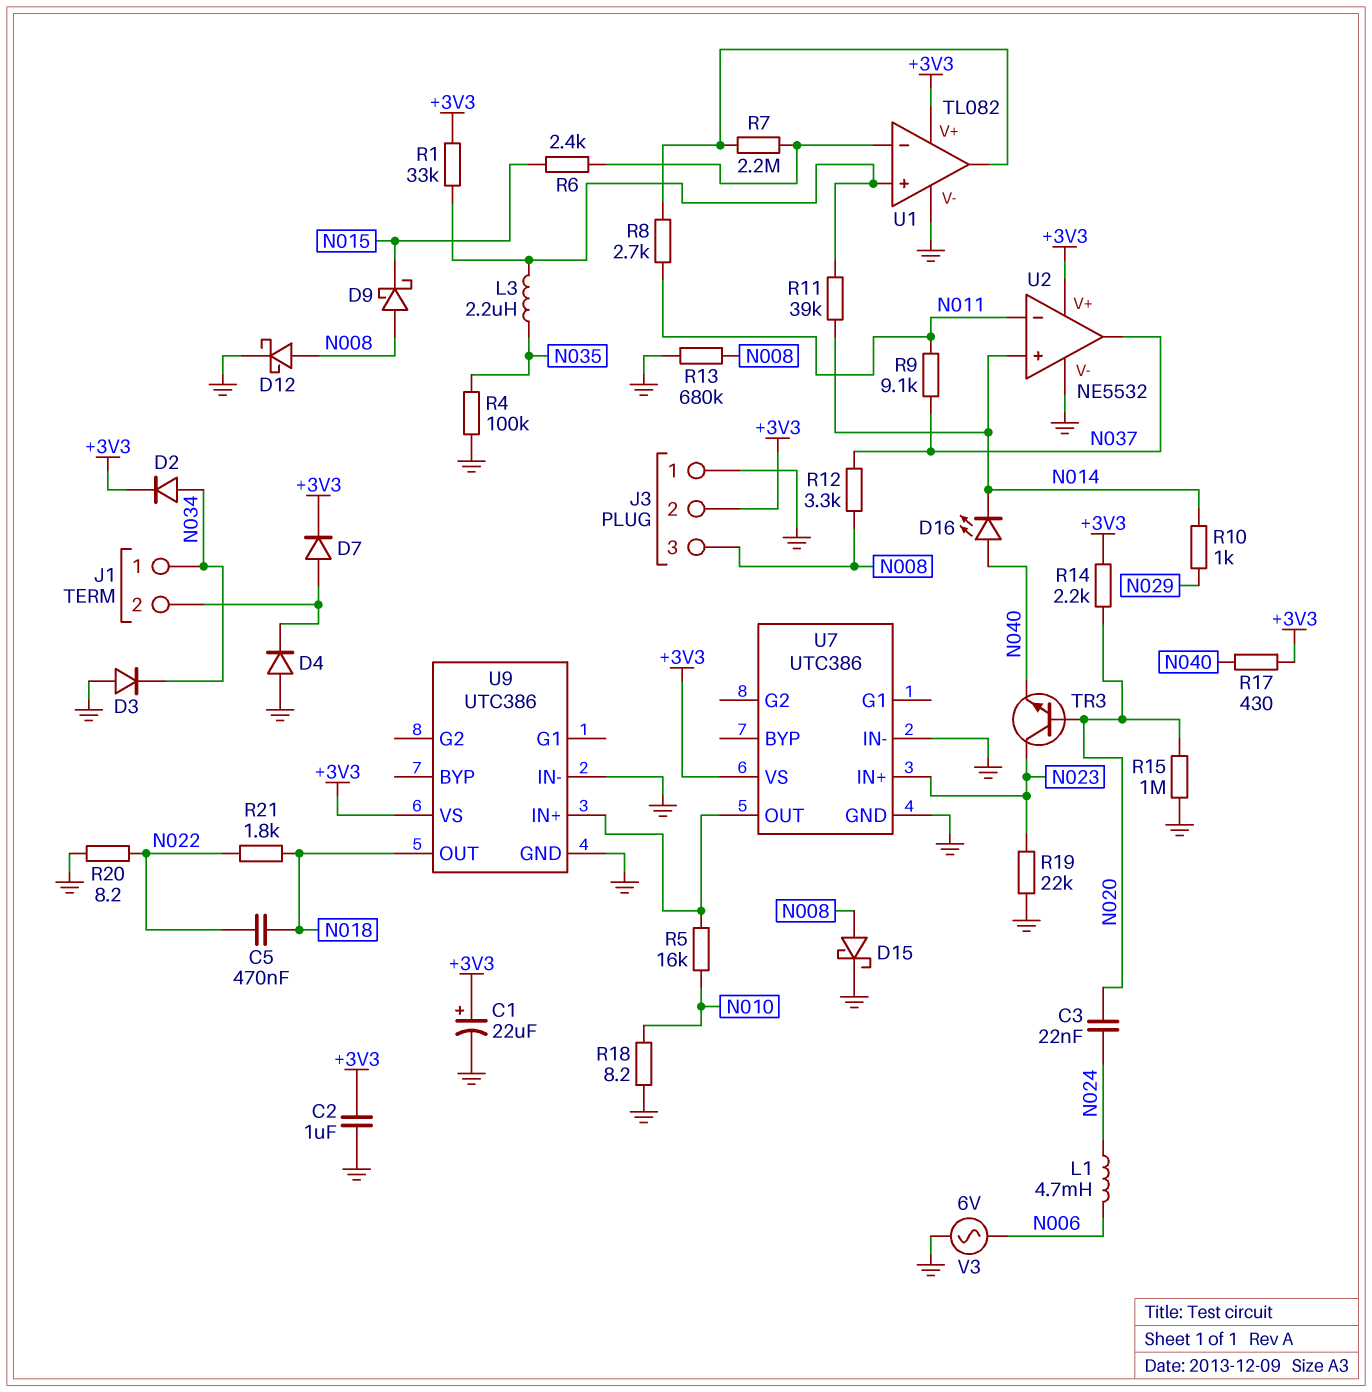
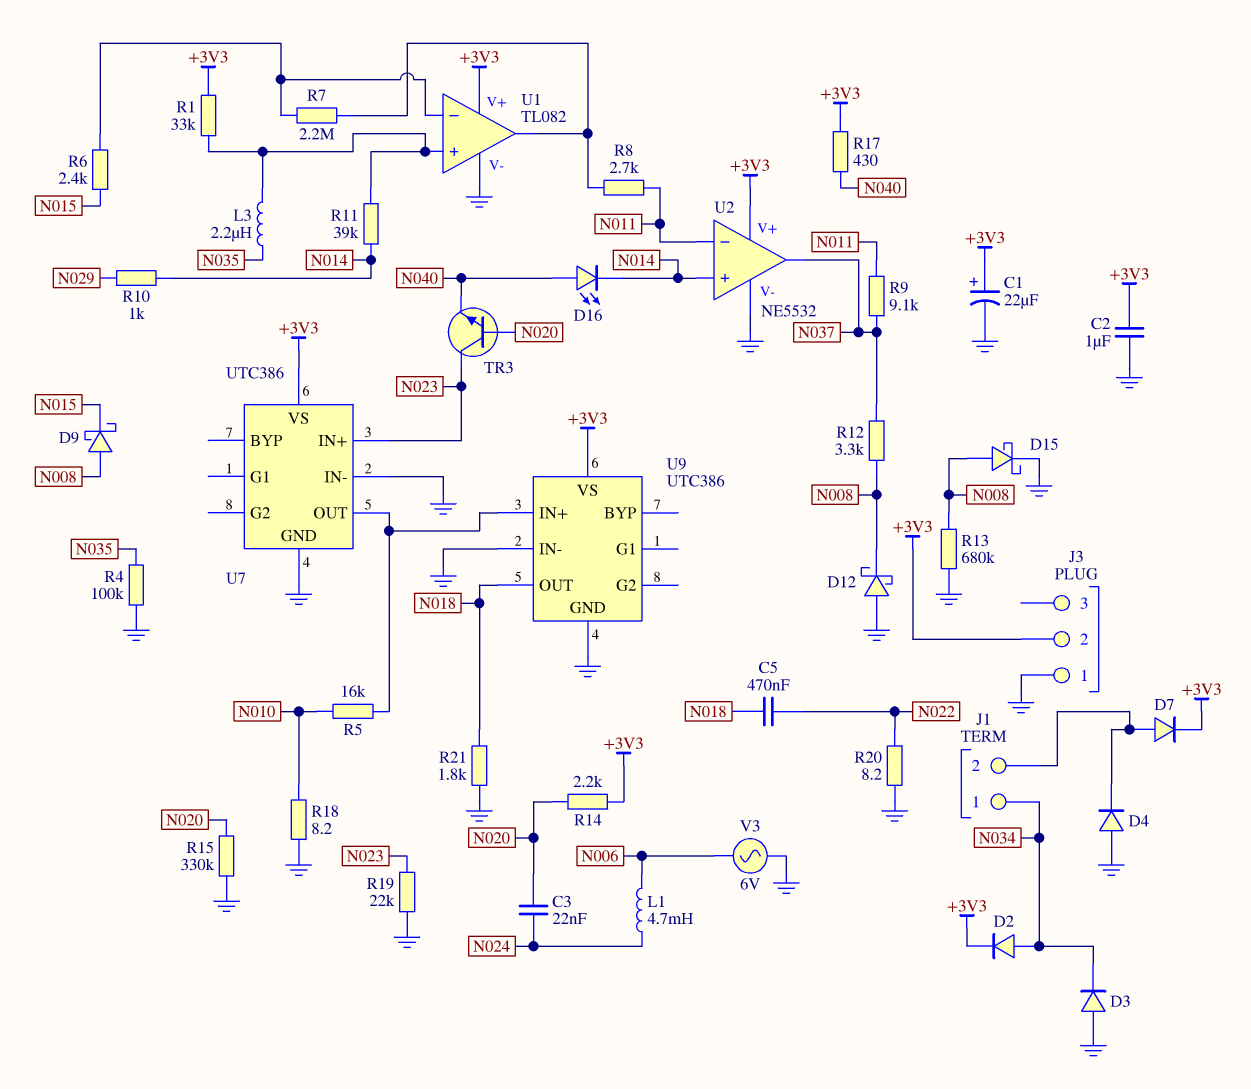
D12: schottky (A N008, K GND) -> schottky (A GND, K N008)
J3 pin 3: N008 -> none
R15: 1M (GND, N020) -> 330k (GND, N020)
R21: 1.8k (N018, N022) -> 1.8k (GND, N018)

